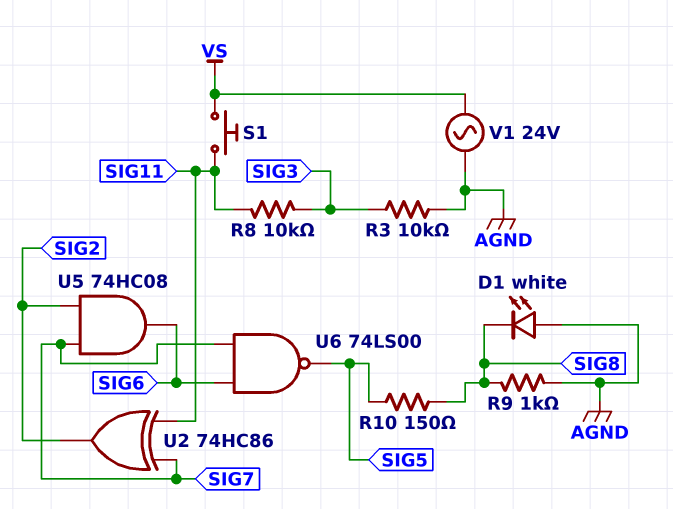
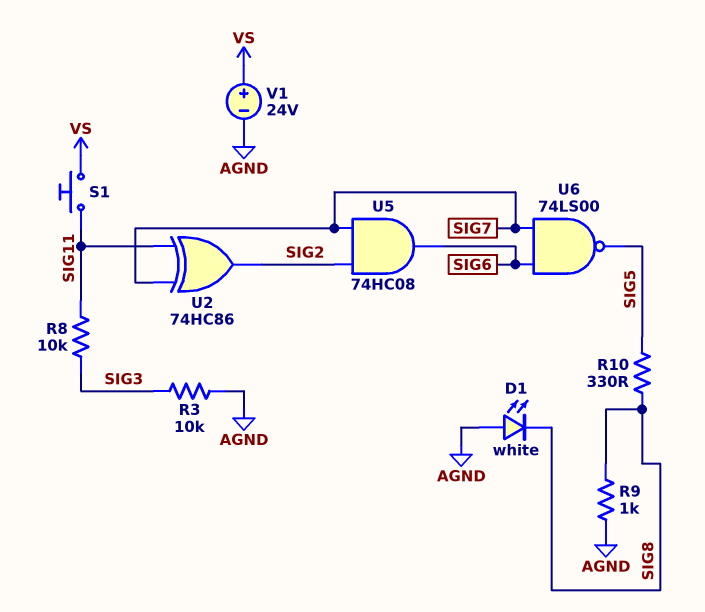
R10: 150 (SIG5, SIG8) -> 330 (SIG5, SIG8)
V1: AC 24V (AGND, VS) -> 24V (plus VS, minus AGND)

